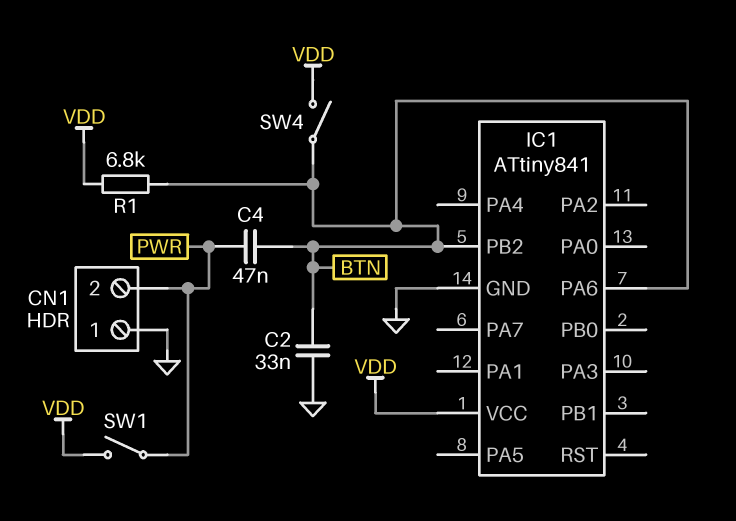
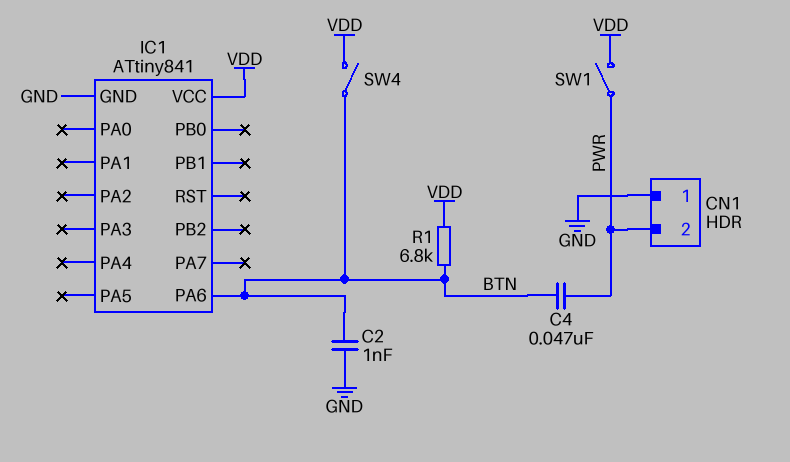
C2: 33nF (BTN, GND) -> 1nF (BTN, GND)
IC1 pin PB2: BTN -> none

